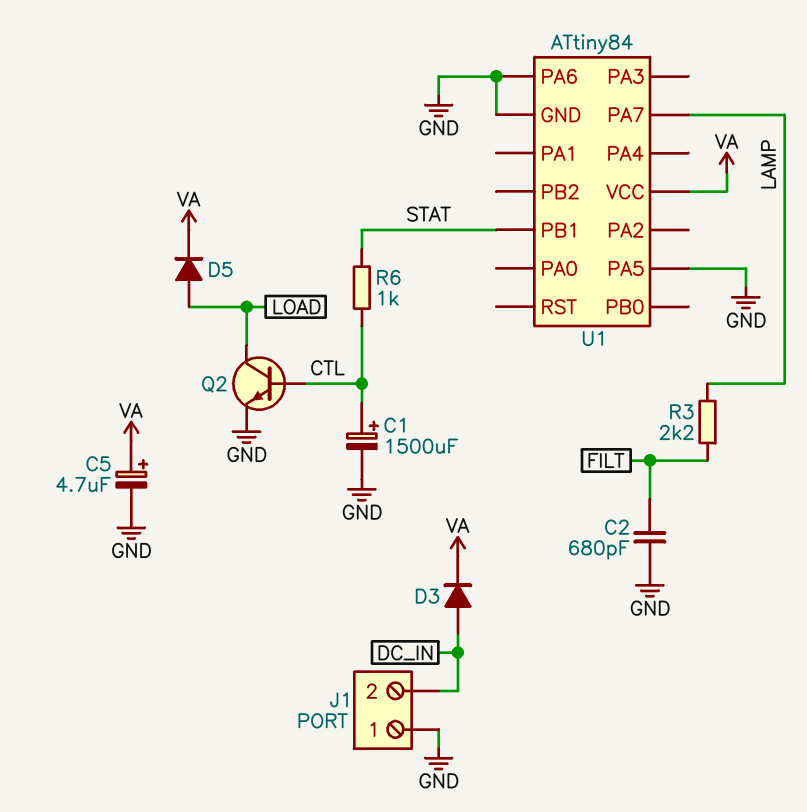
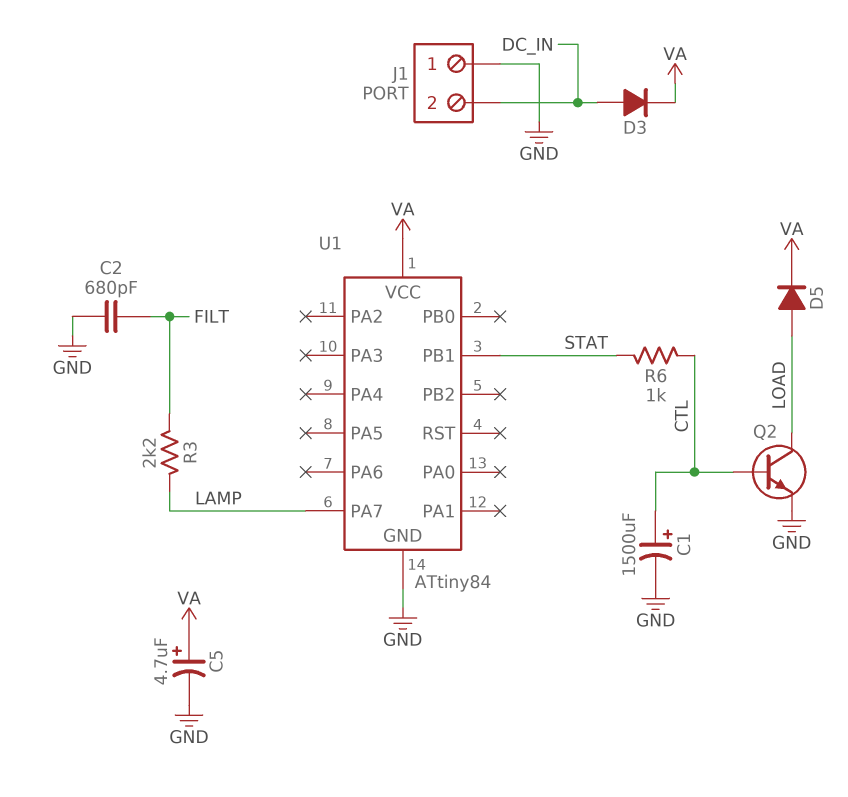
U1 pin PA5: GND -> none
U1 pin PA6: GND -> none

